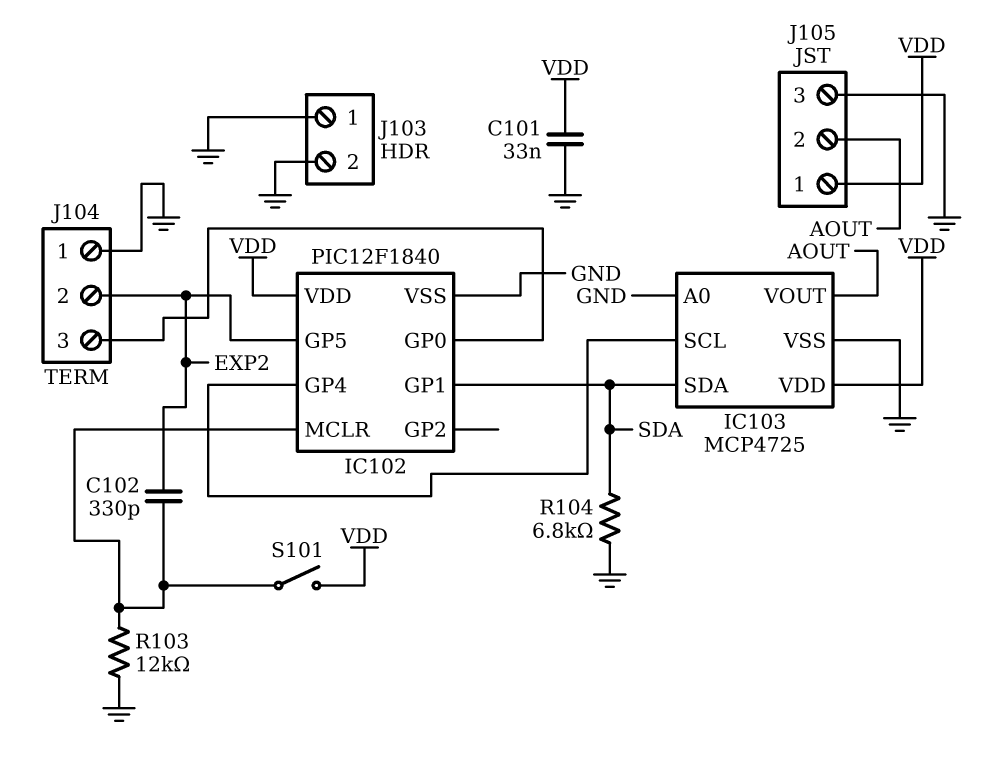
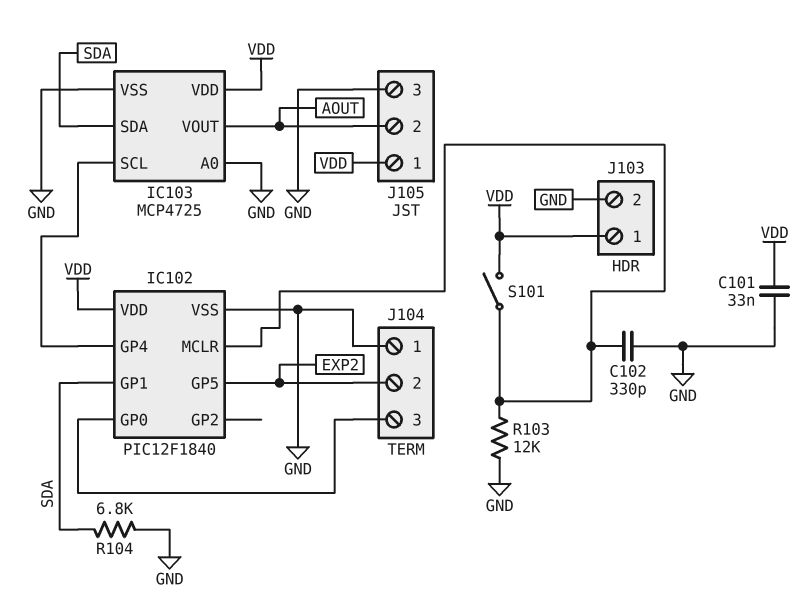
C102: 330pF (EXP2, IC102/MCLR) -> 330pF (GND, IC102/MCLR)
J103 pin 1: GND -> VDD

